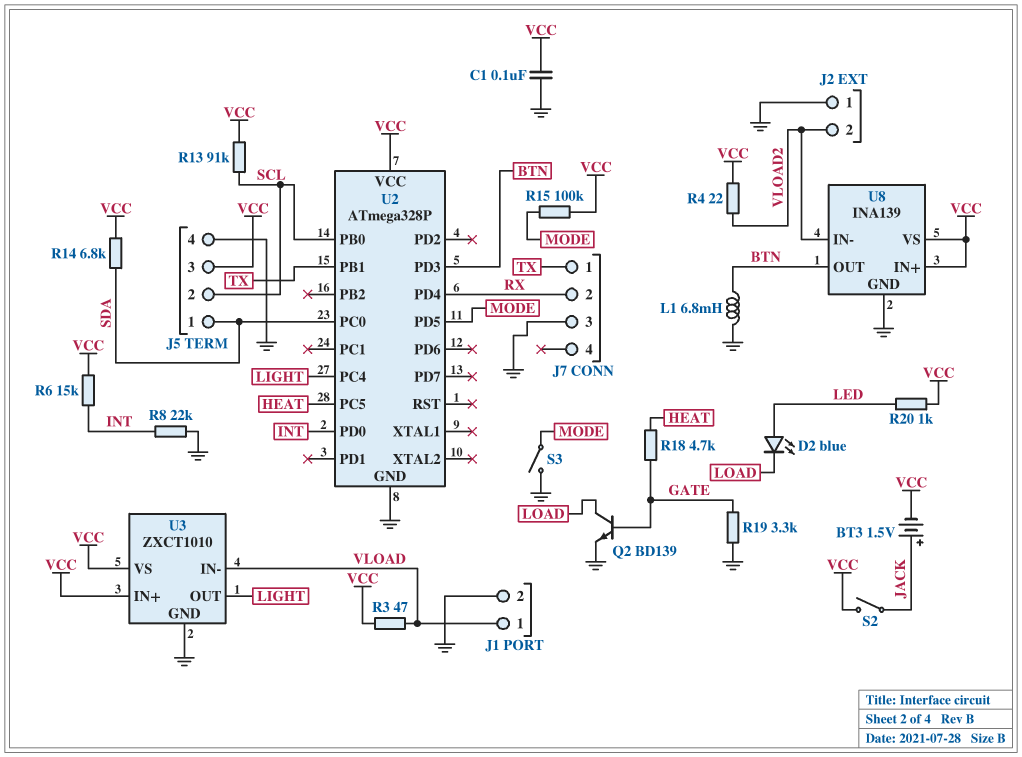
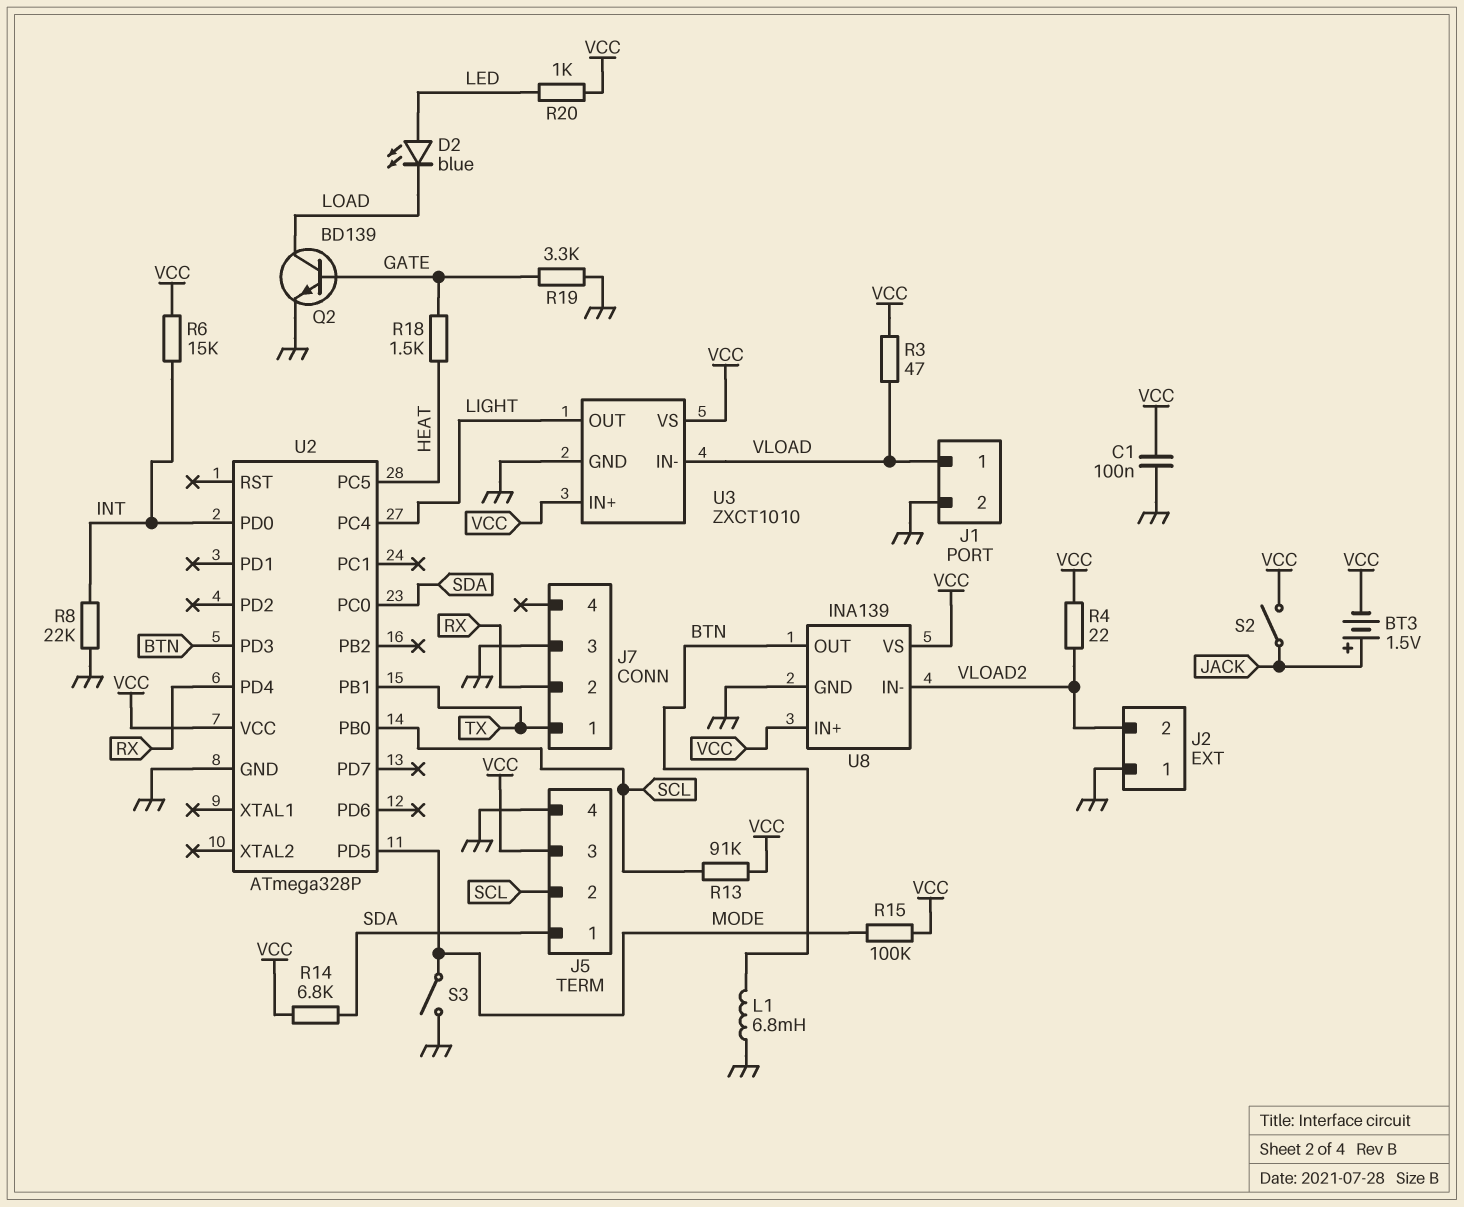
R18: 4.7k (GATE, HEAT) -> 1.5k (GATE, HEAT)

